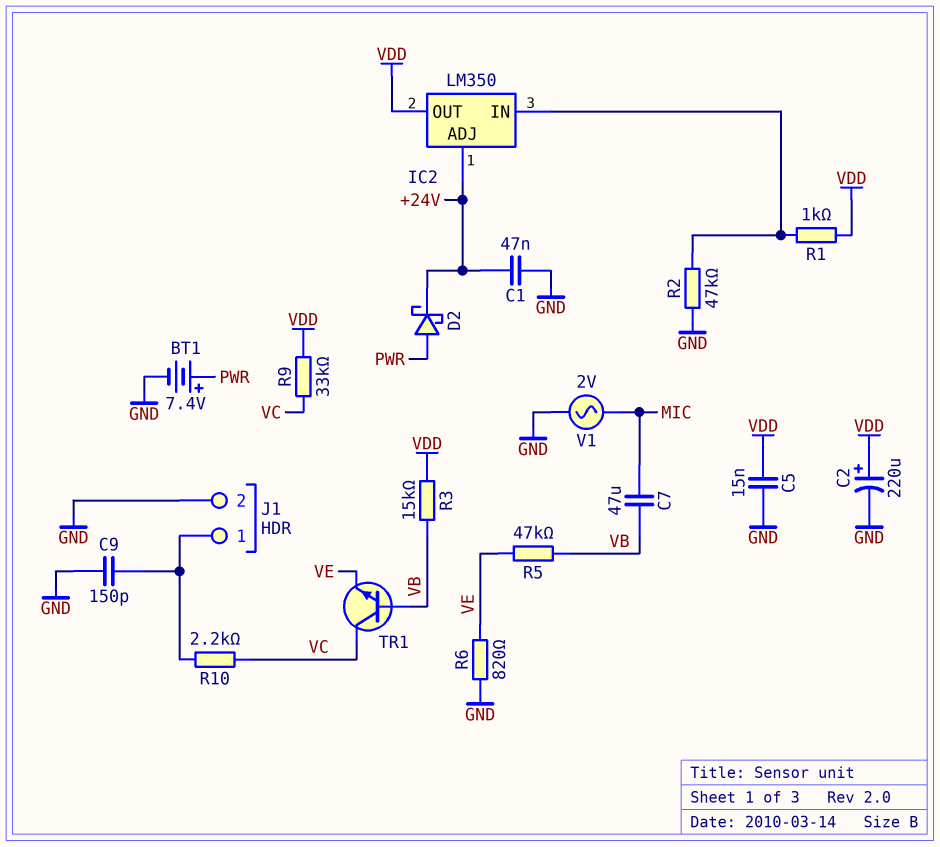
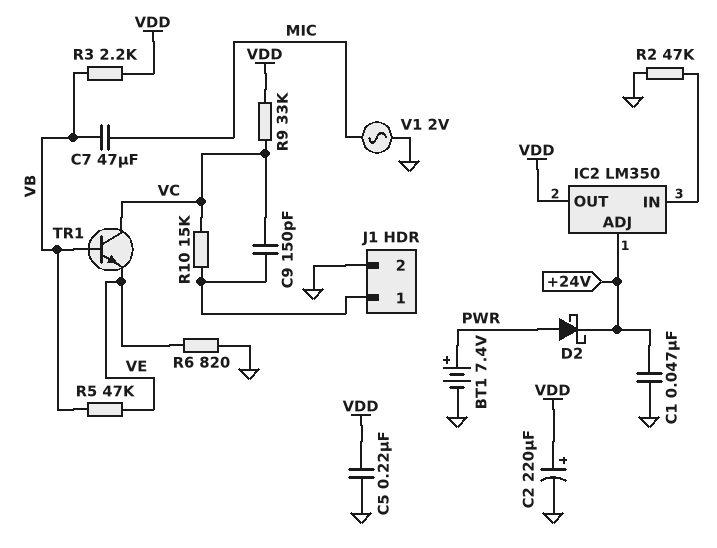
C5: 15nF (GND, VDD) -> 220nF (GND, VDD)
C9: 150pF (GND, J1/1) -> 150pF (J1/1, VC)
R1: 1k (IC2/IN, VDD) -> none
R3: 15k (VB, VDD) -> 2.2k (VB, VDD)
R10: 2.2k (J1/1, VC) -> 15k (J1/1, VC)

